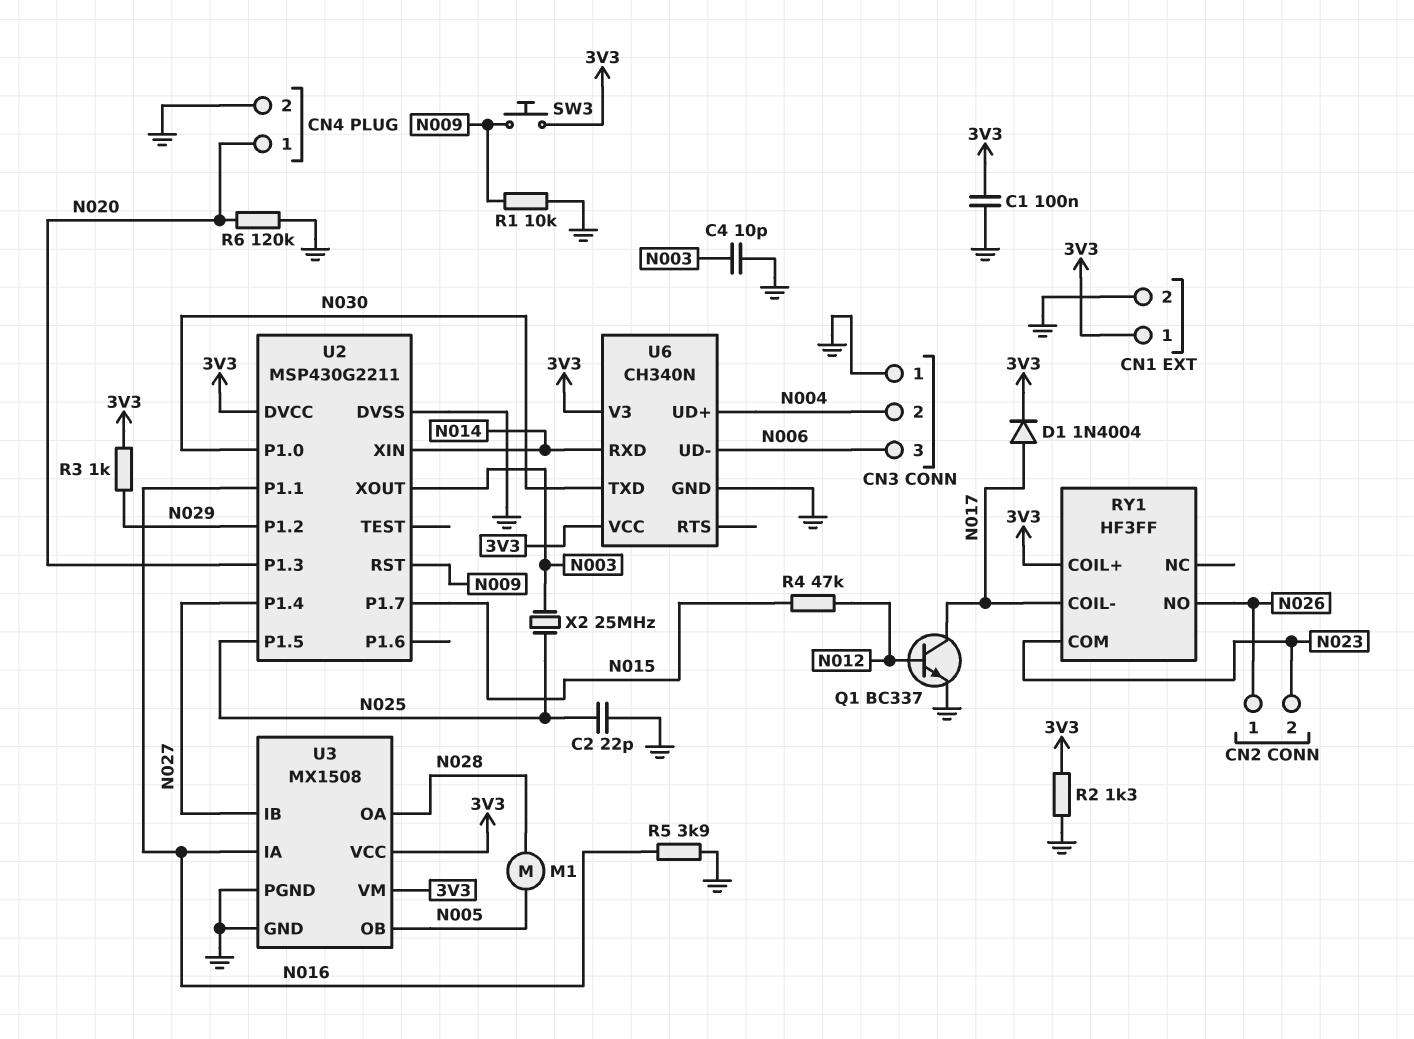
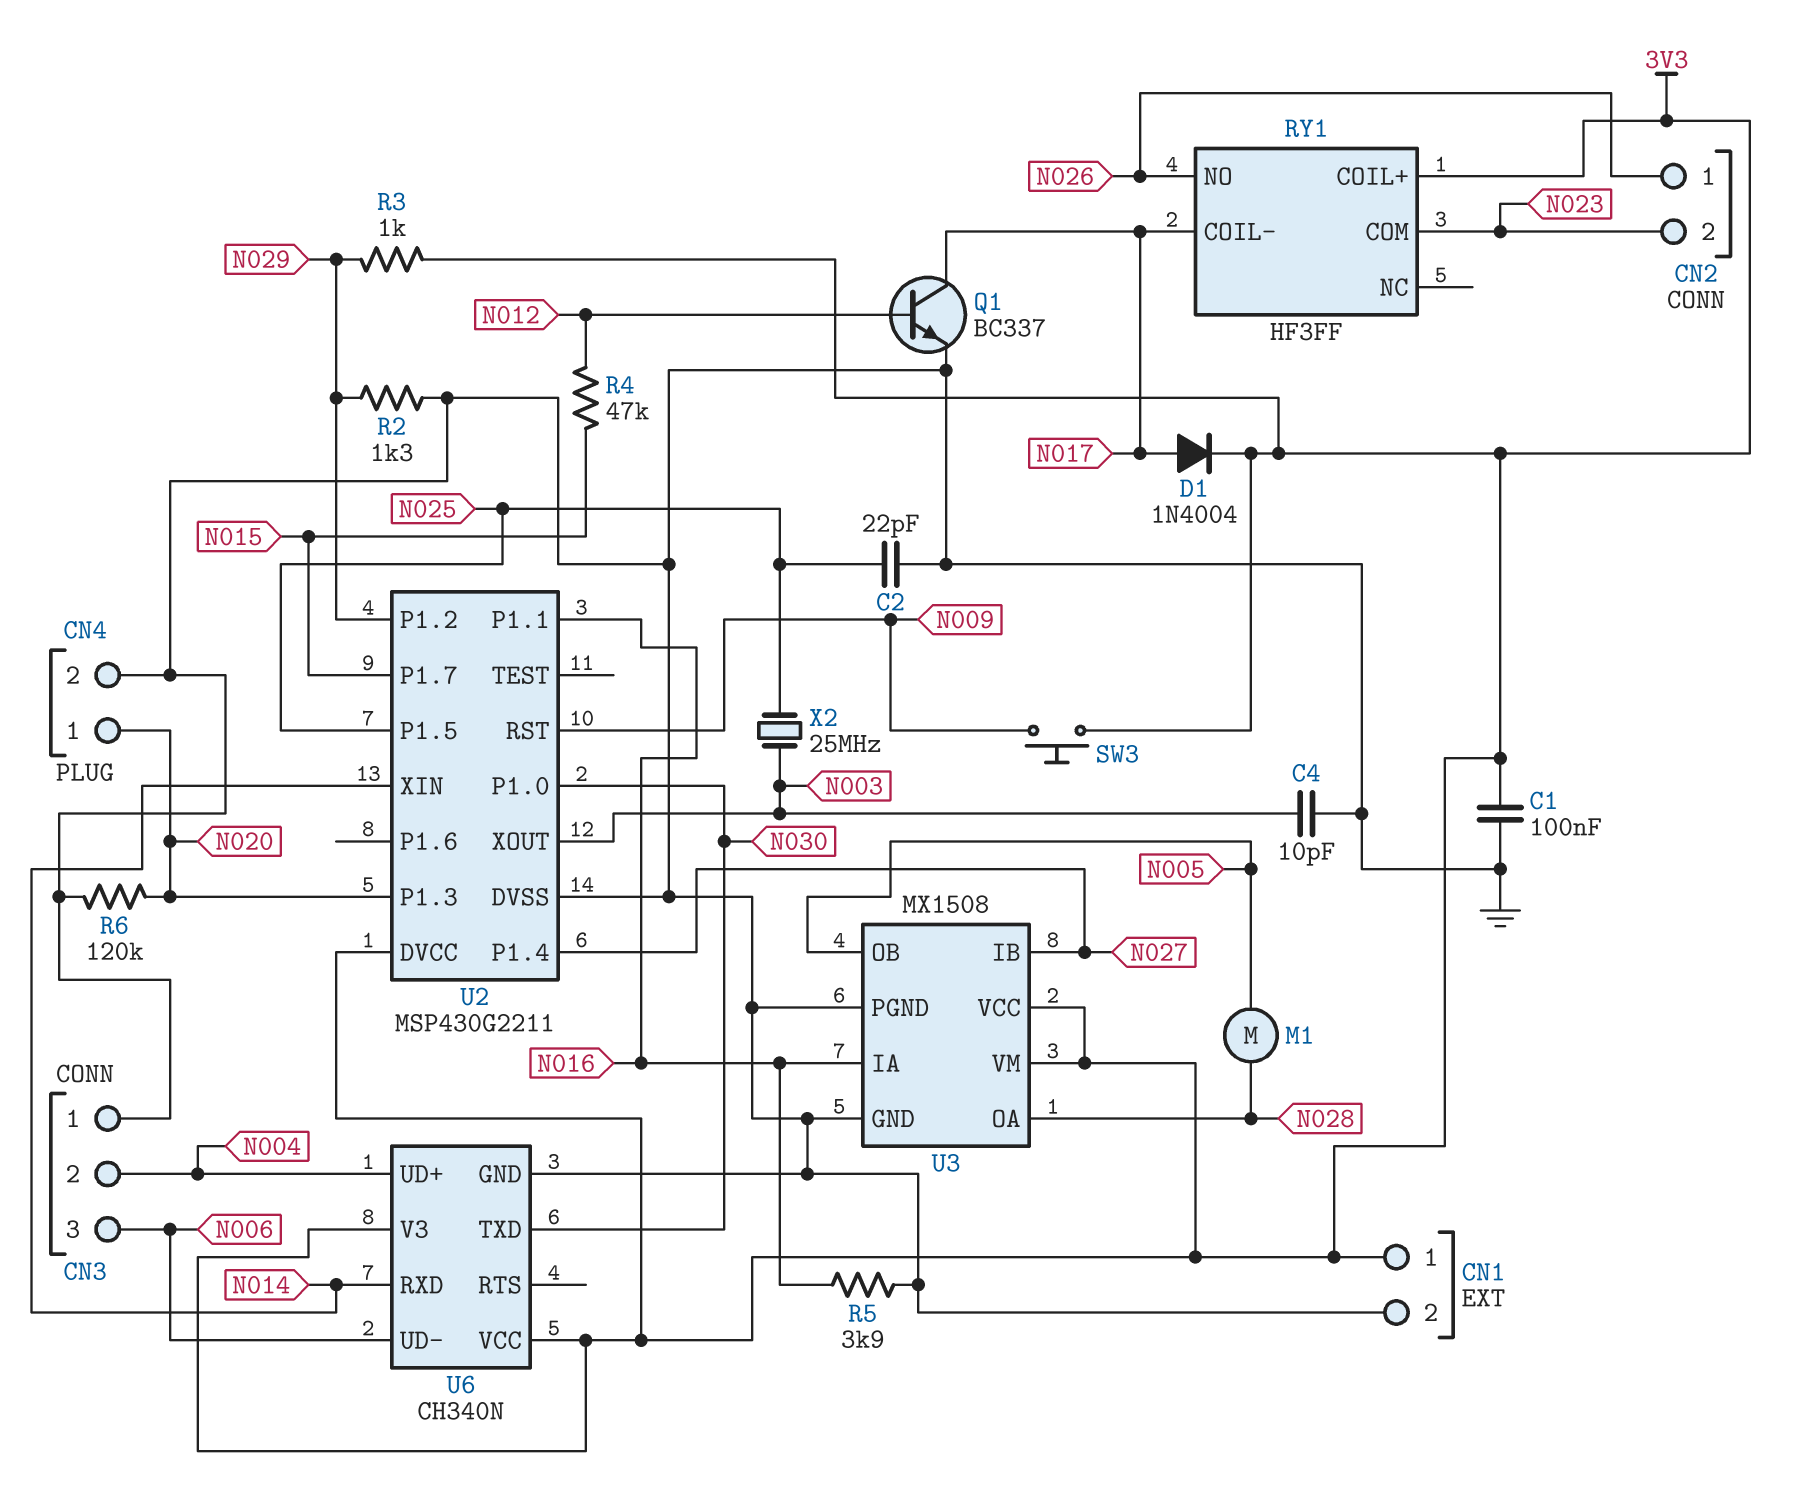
R1: 10k (GND, N009) -> none
R2: 1.3k (3V3, GND) -> 1.3k (GND, N029)

